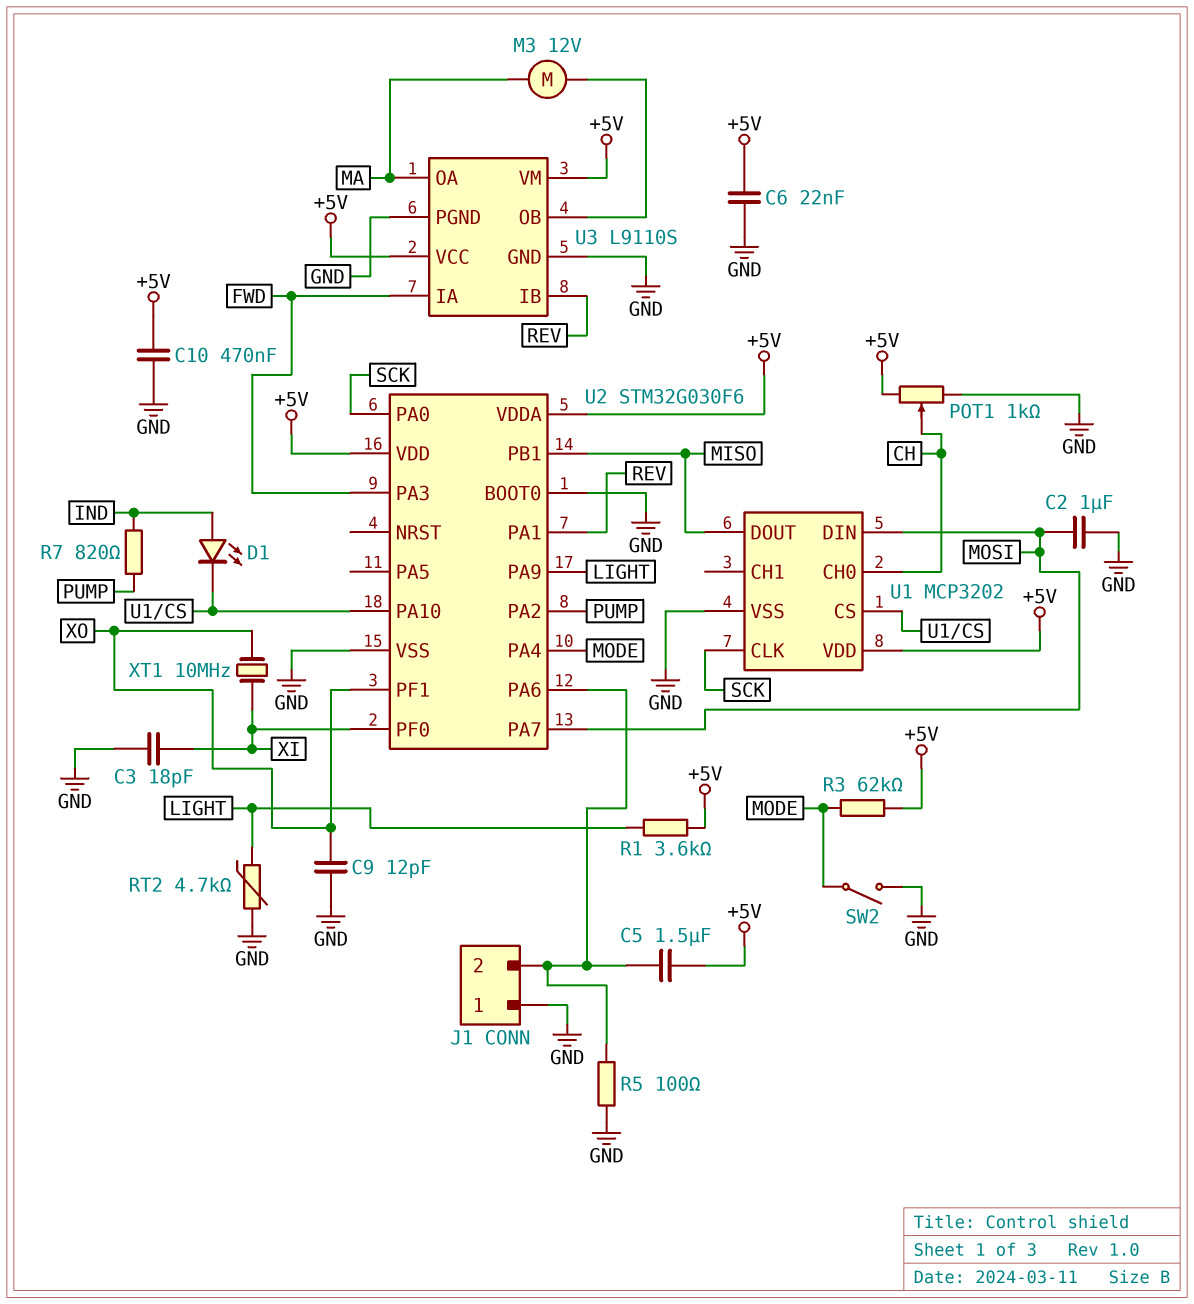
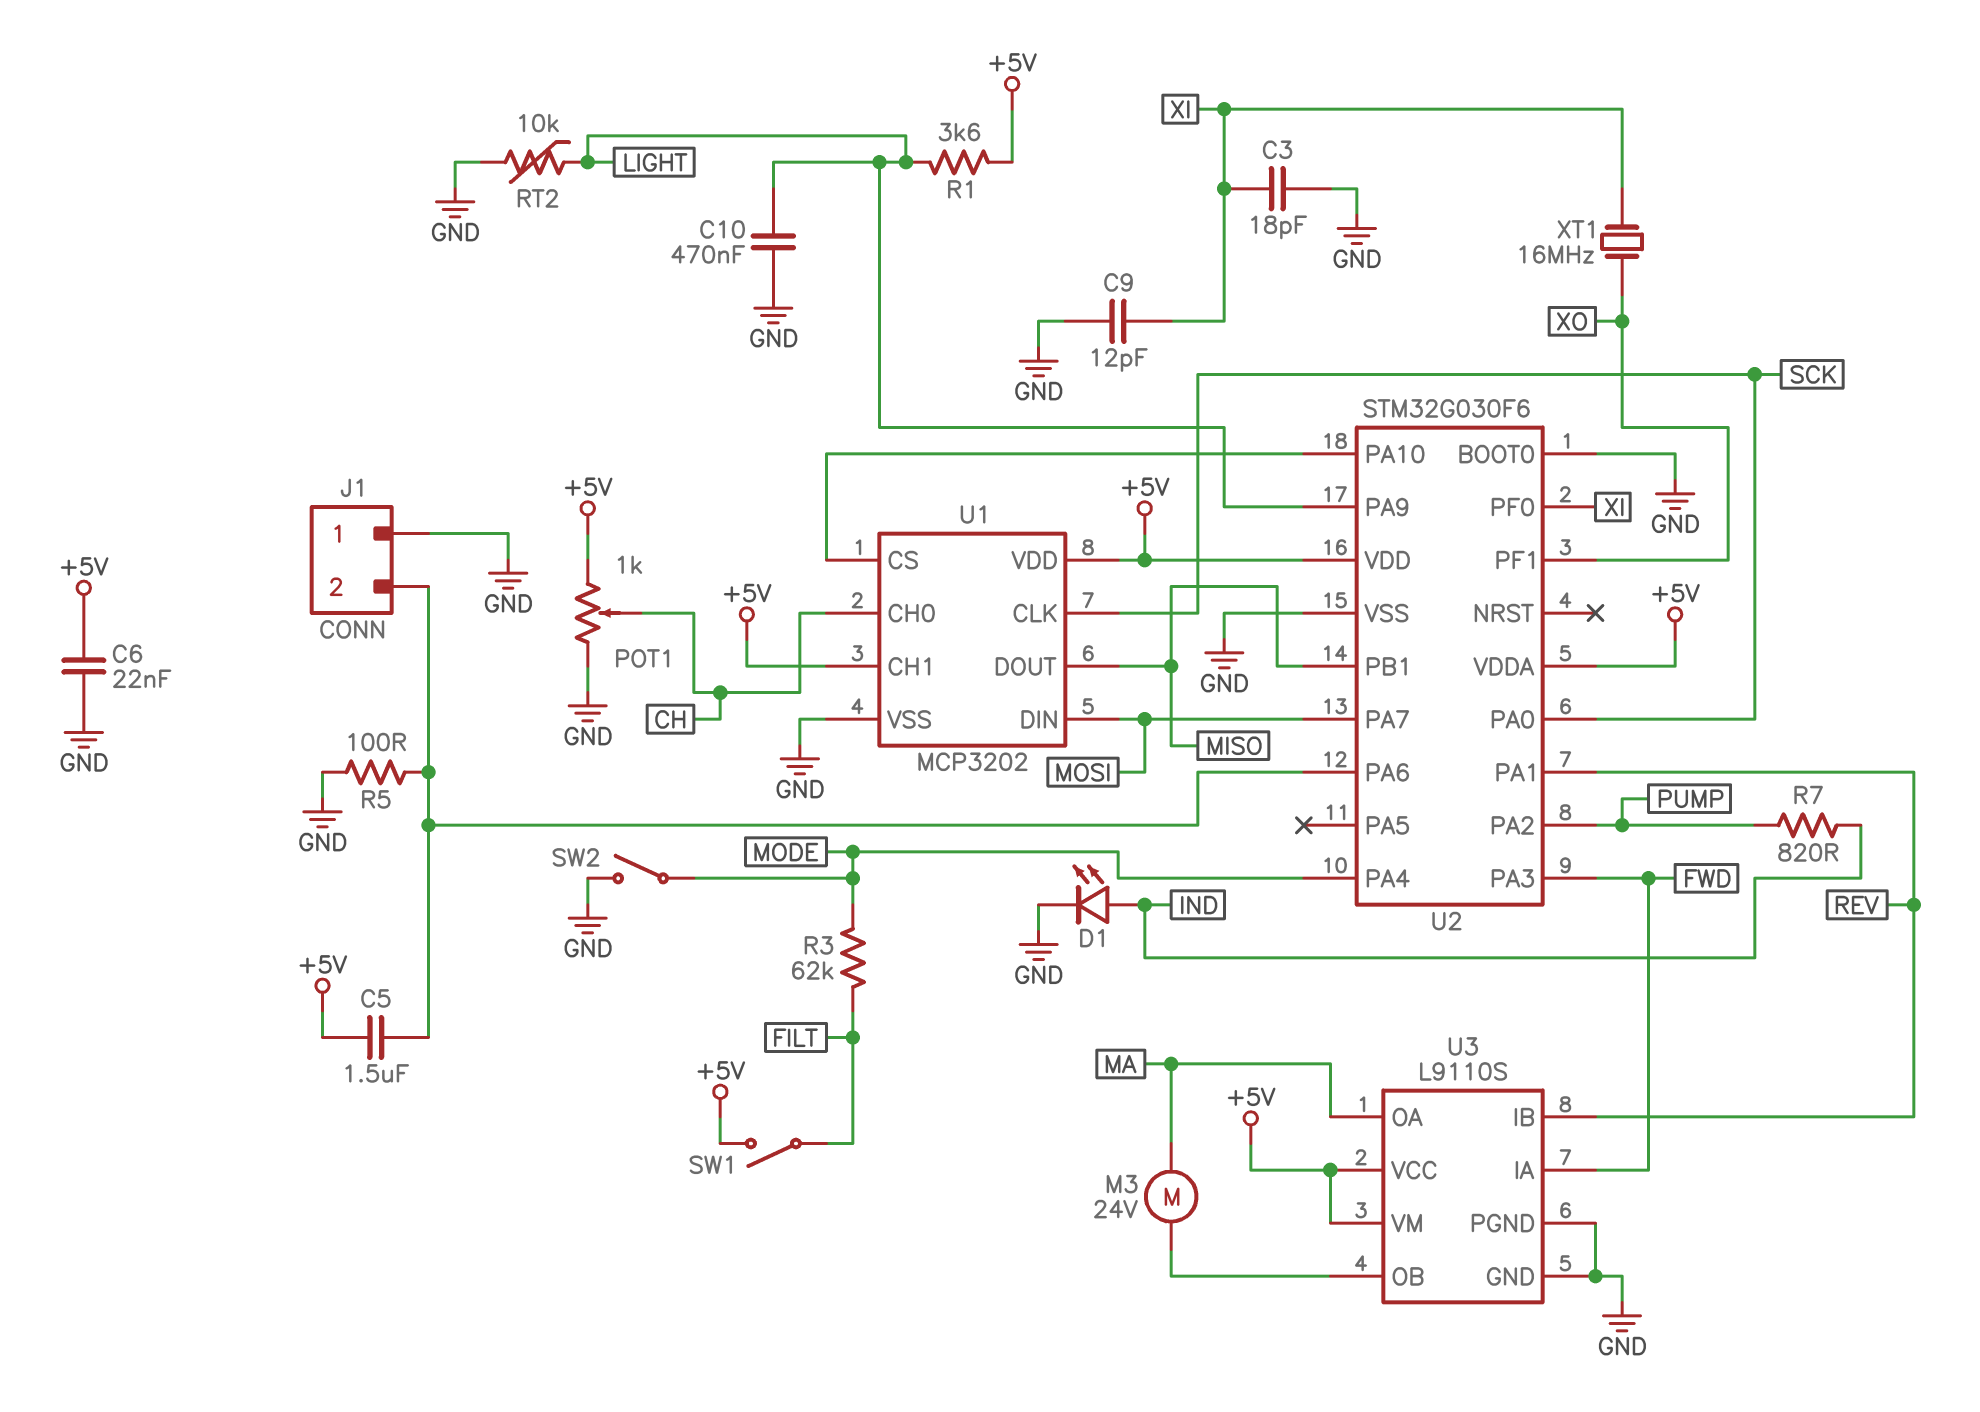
C2: 1uF (GND, MOSI) -> none
C9: 12pF (GND, XO) -> 12pF (GND, XI)
C10: 470nF (+5V, GND) -> 470nF (GND, LIGHT)
D1: LED (A IND, K U1/CS) -> LED (A IND, K GND)
M3: motor 12V (MA, U3/OB) -> motor 24V (MA, U3/OB)
R3: 62k (+5V, MODE) -> 62k (FILT, MODE)
RT2: 4.7k (GND, LIGHT) -> 10k (GND, LIGHT)
SW1: none -> switch (+5V, FILT)
U1 pin CH1: none -> +5V
XT1: 10MHz (XI, XO) -> 16MHz (XI, XO)

